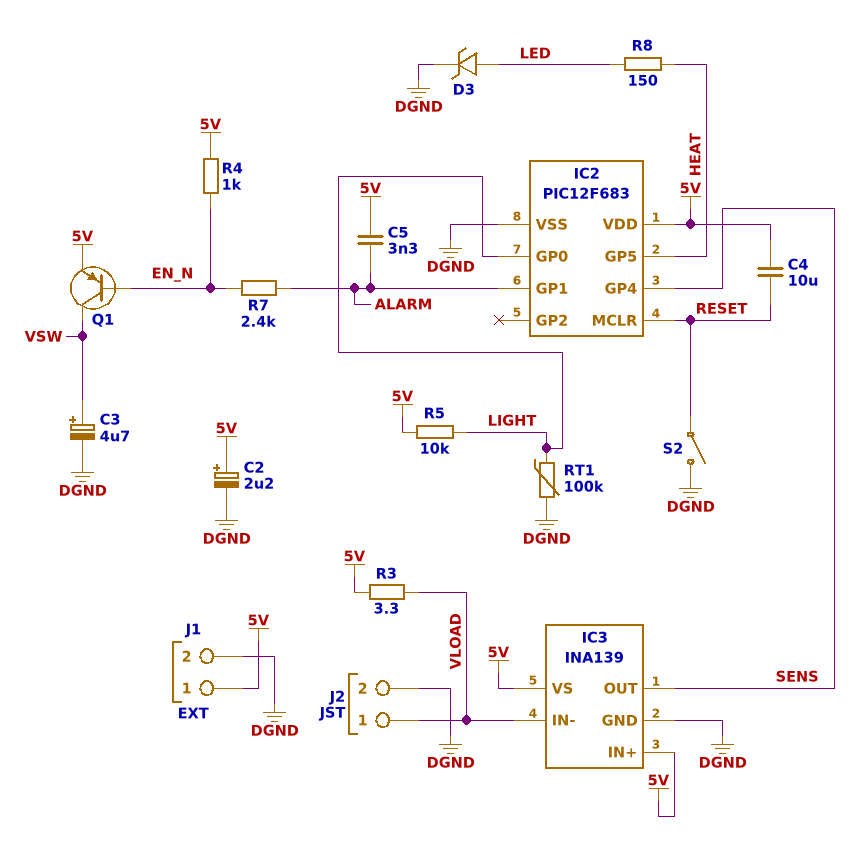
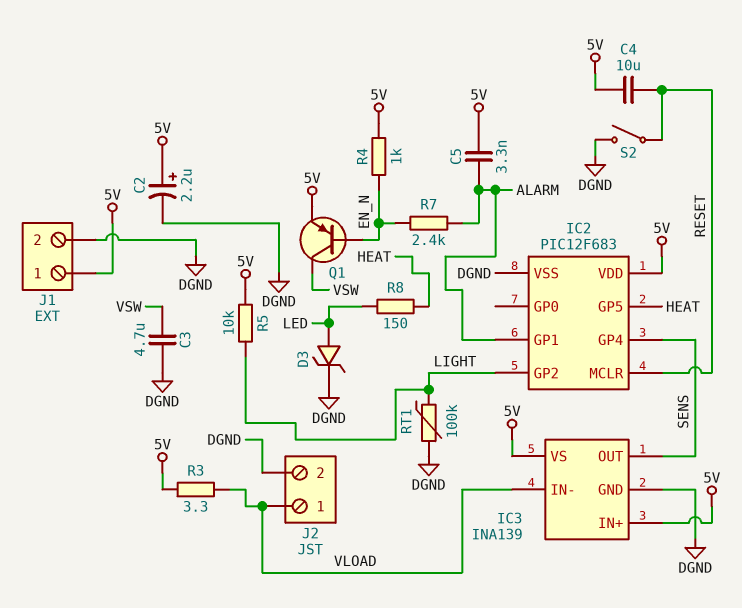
C3: 4.7uF (plus VSW, minus DGND) -> 4.7uF (DGND, VSW)
IC2 pin GP0: LIGHT -> none
IC2 pin GP2: none -> LIGHT

